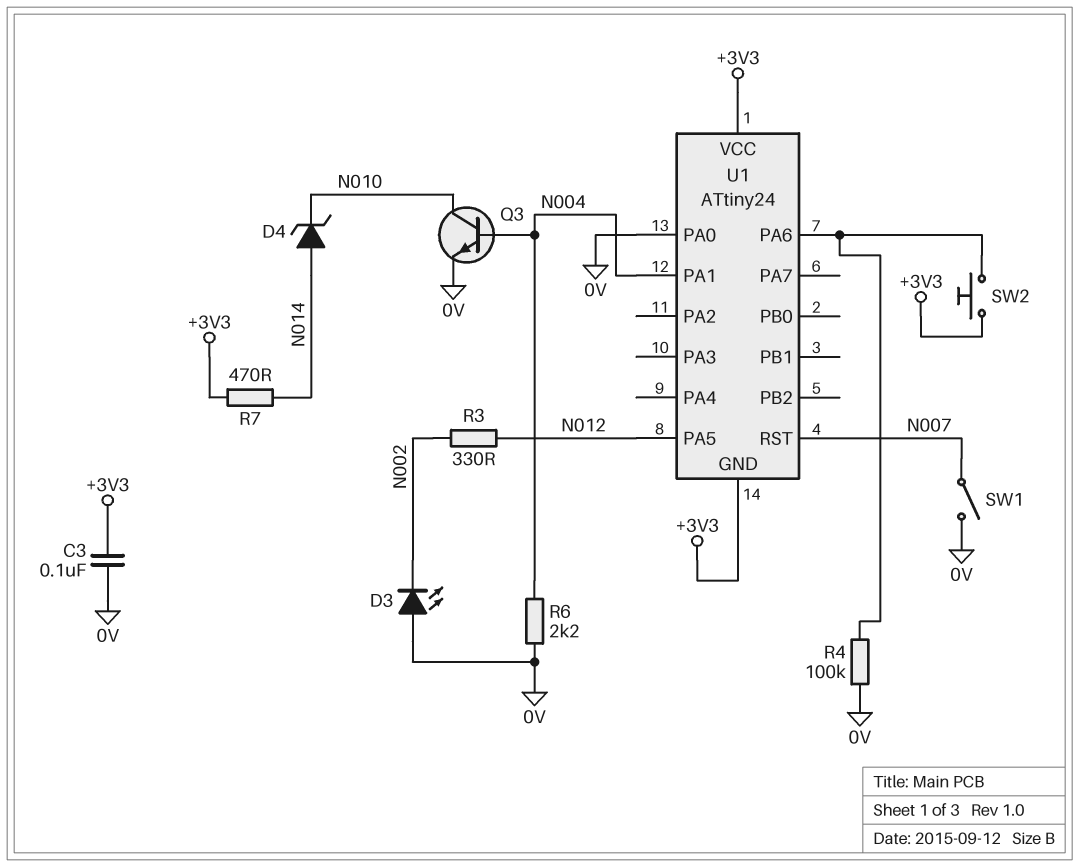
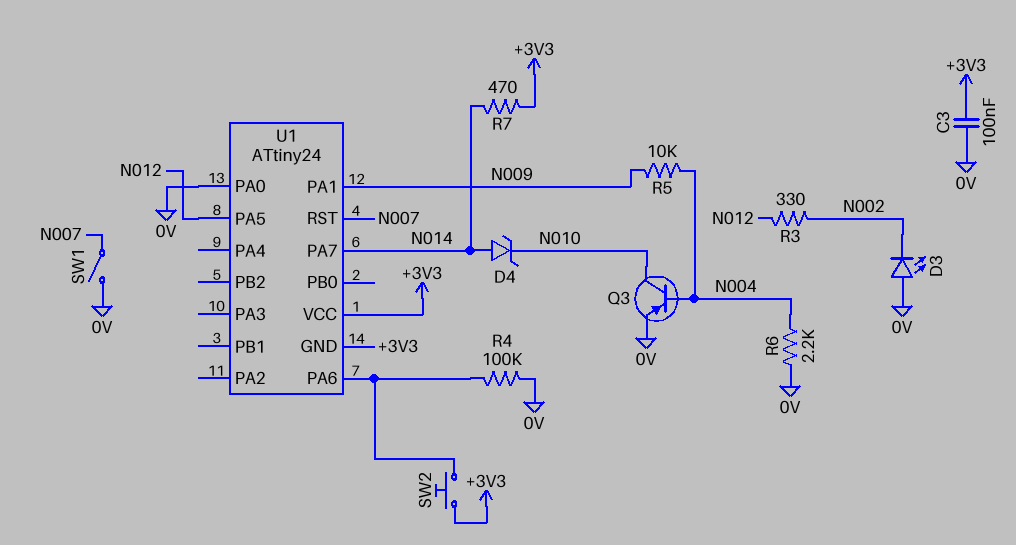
Q3: NPN (B N004, C N010, E 0V) -> PNP (B N004, C N010, E 0V)
R5: none -> 10k (N004, N009)
U1 pin PA1: N004 -> N009
U1 pin PA7: none -> N014

